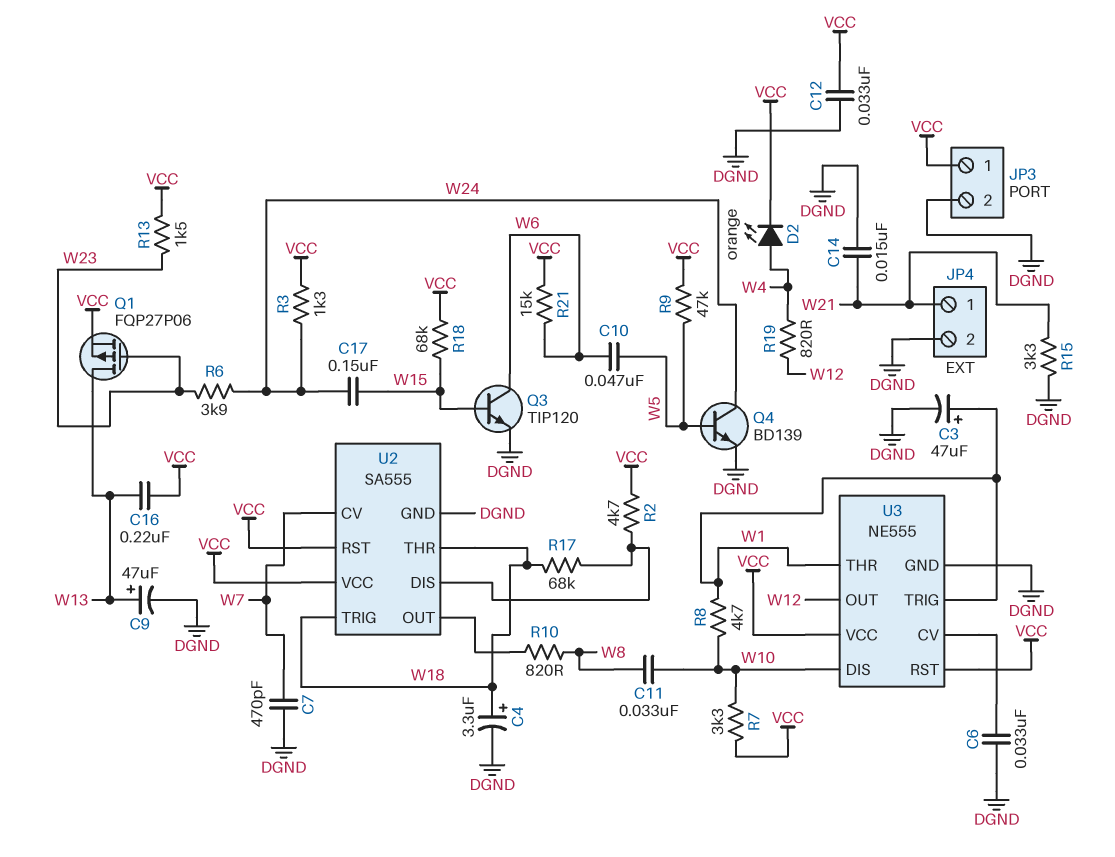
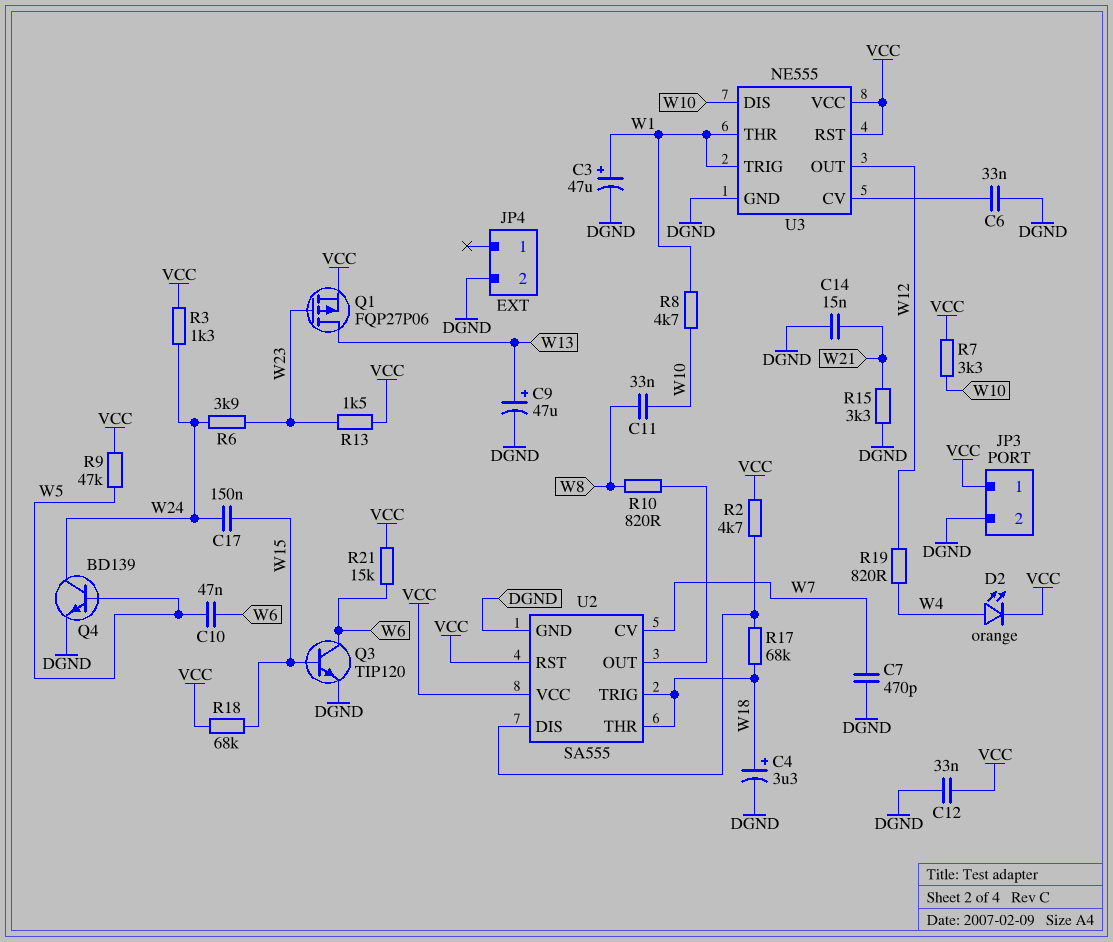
C16: 220nF (VCC, W13) -> none
JP4 pin 1: W21 -> none

